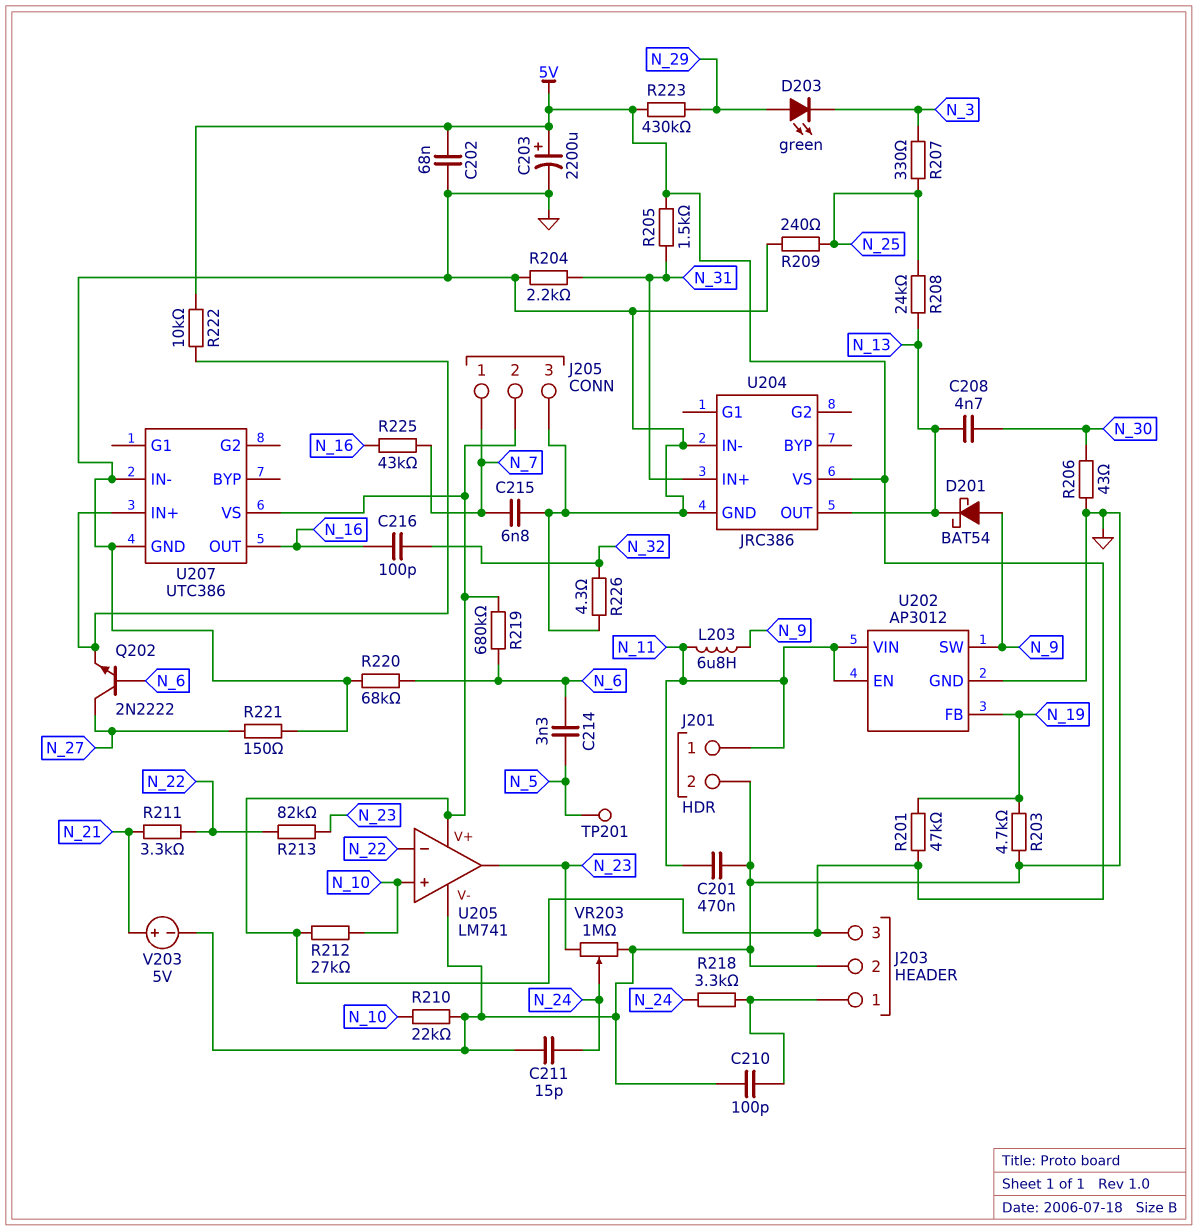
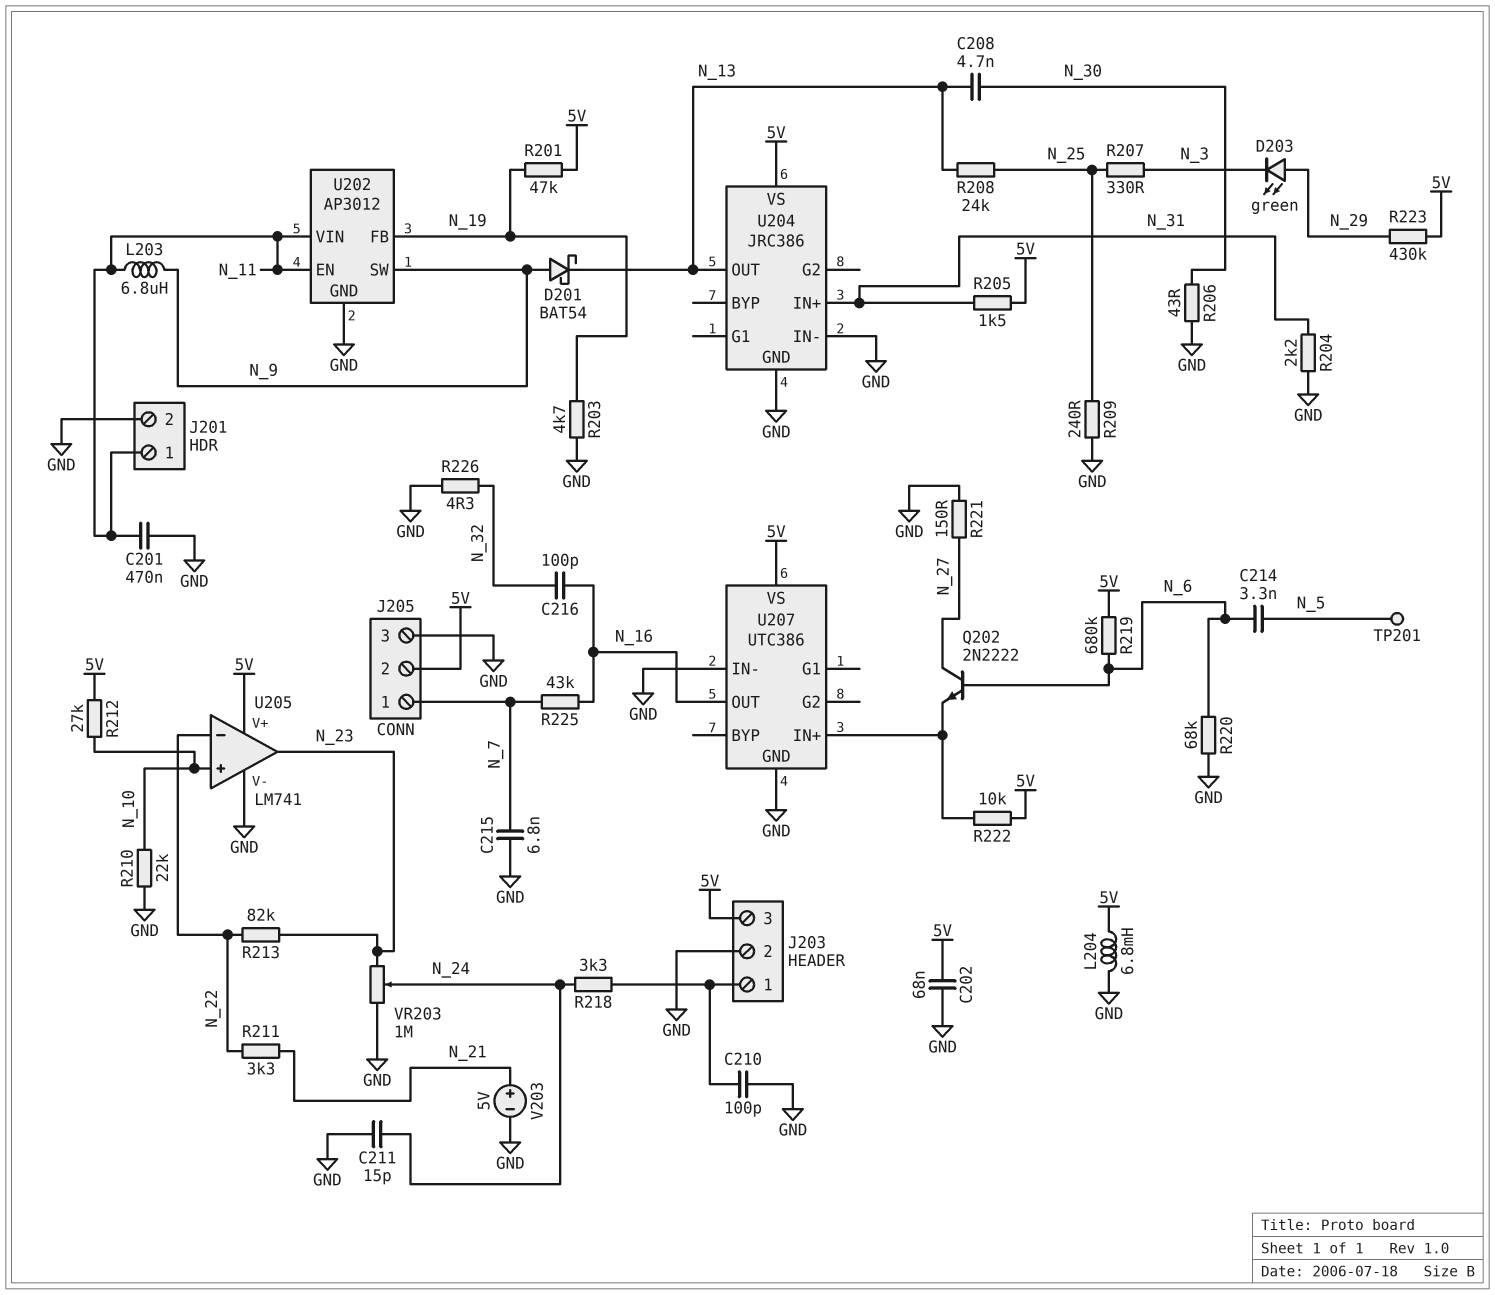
C203: 2200uF (plus 5V, minus GND) -> none
L204: none -> 6.8mH (5V, GND)

